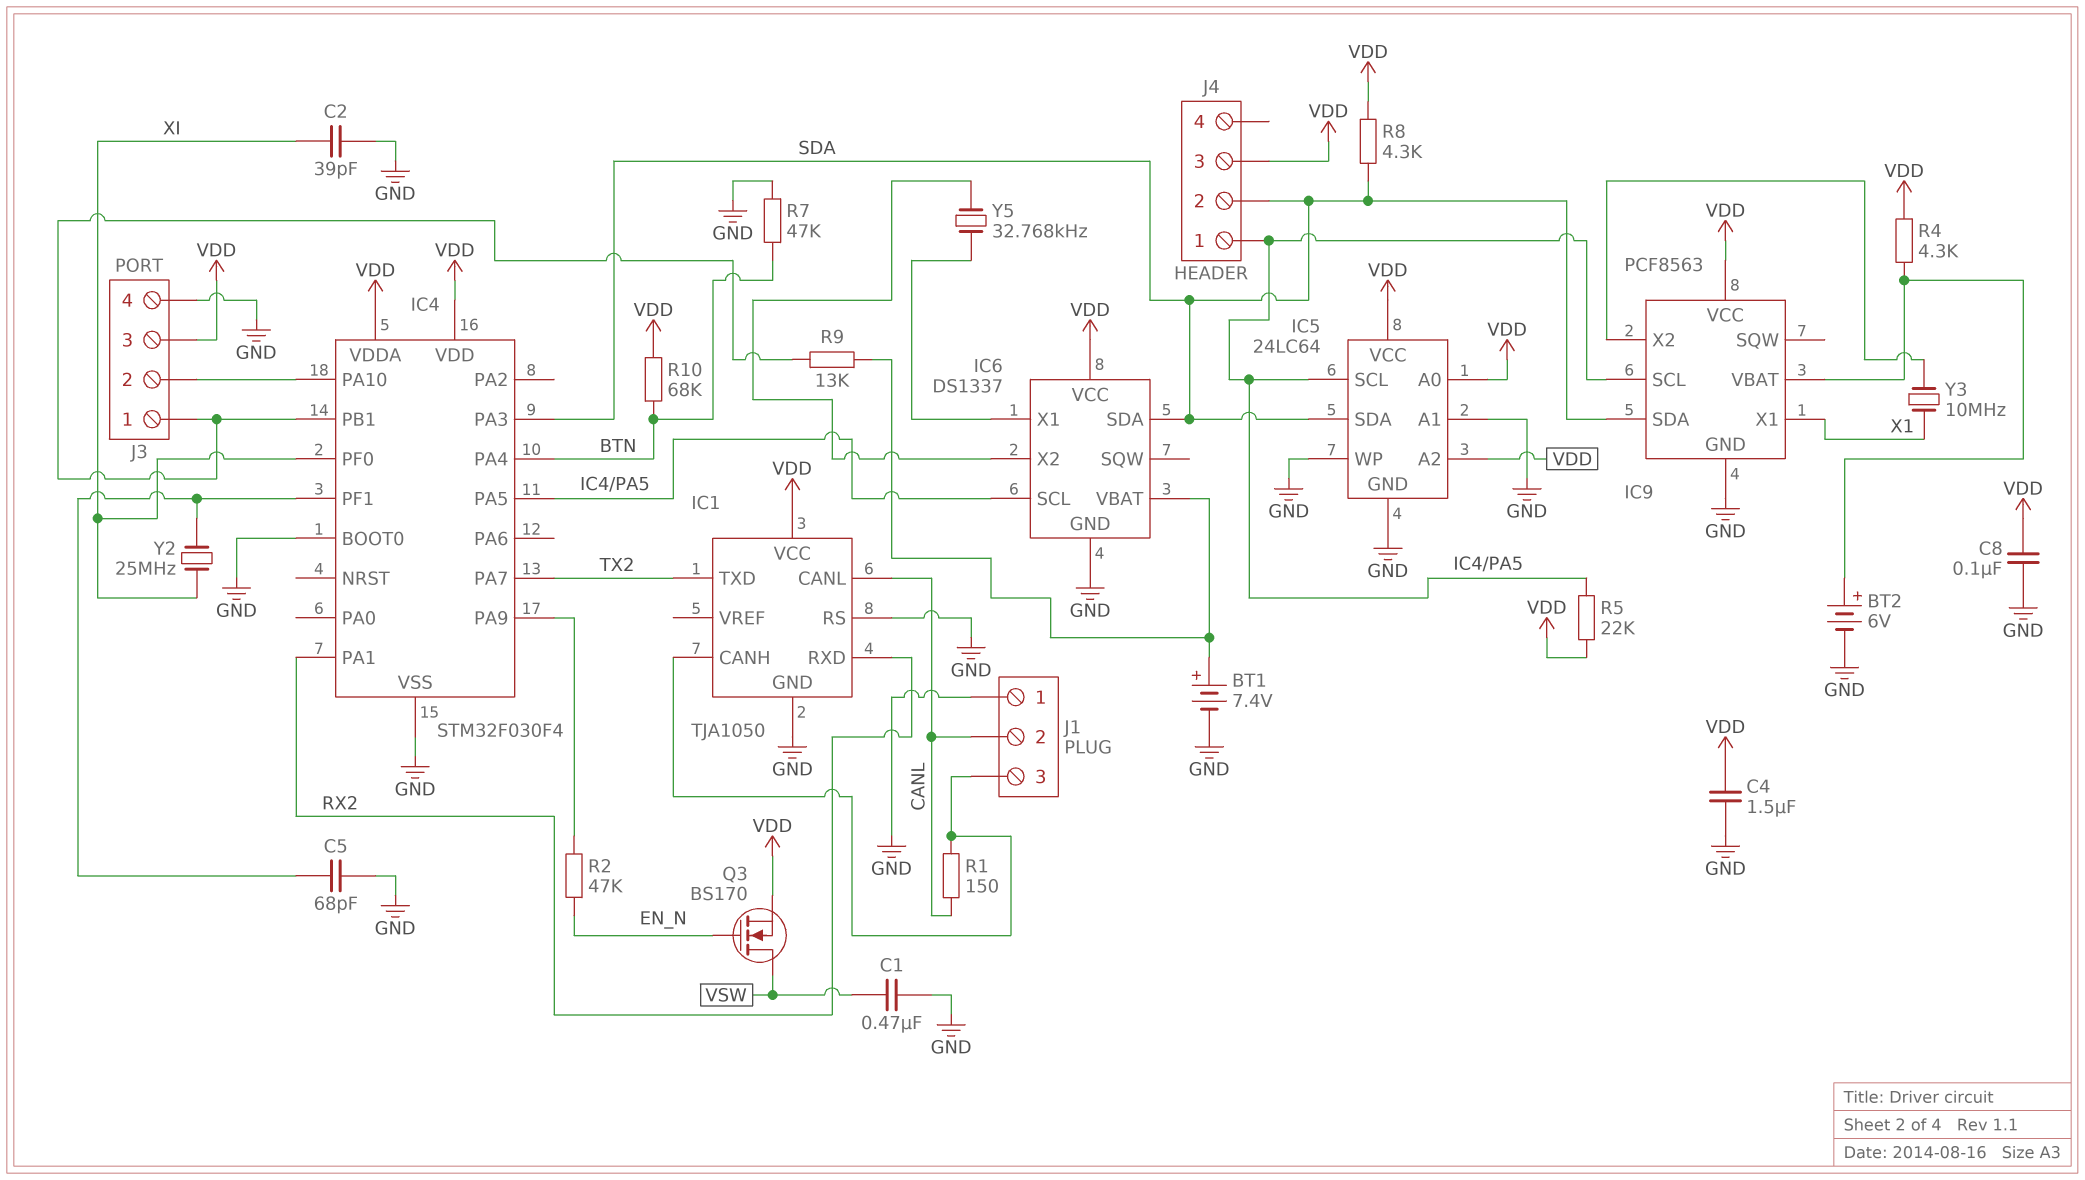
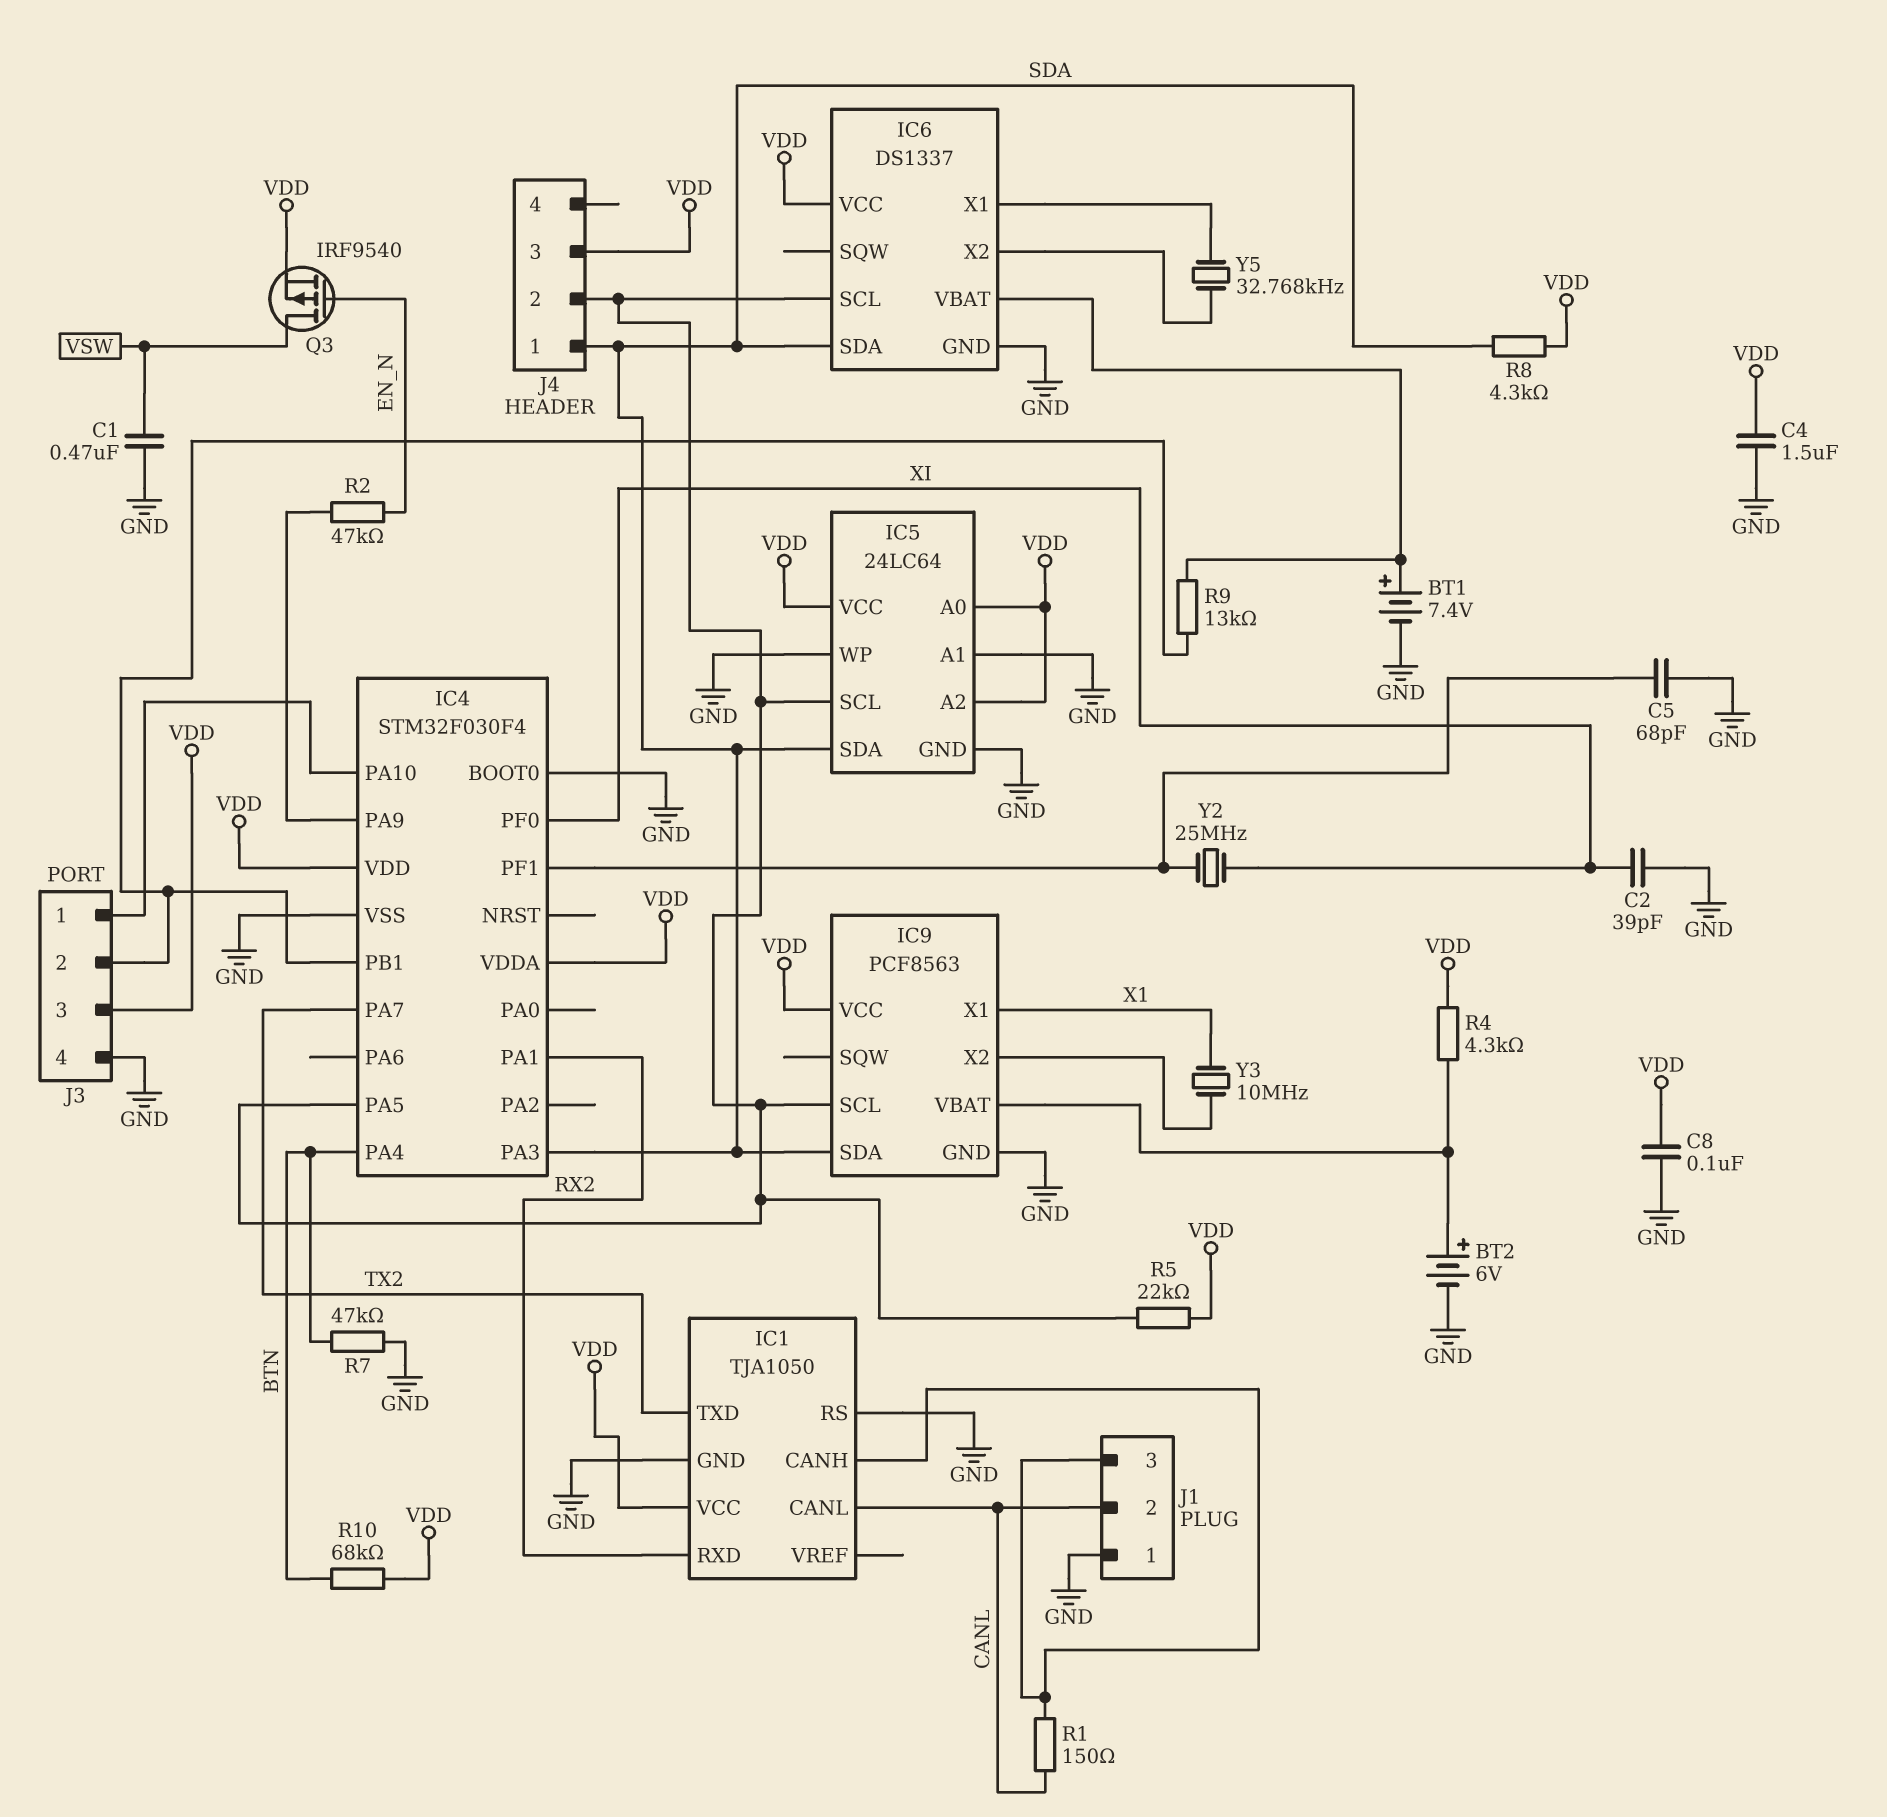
J3 pin 1: IC4/PB1 -> IC4/PA10
J3 pin 2: IC4/PA10 -> IC4/PB1
J4 pin 1: IC4/PA5 -> SDA
J4 pin 2: SDA -> IC4/PA5
Q3: NMOS BS170 (G EN_N, D VSW, S VDD) -> PMOS IRF9540 (G EN_N, D VSW, S VDD)

